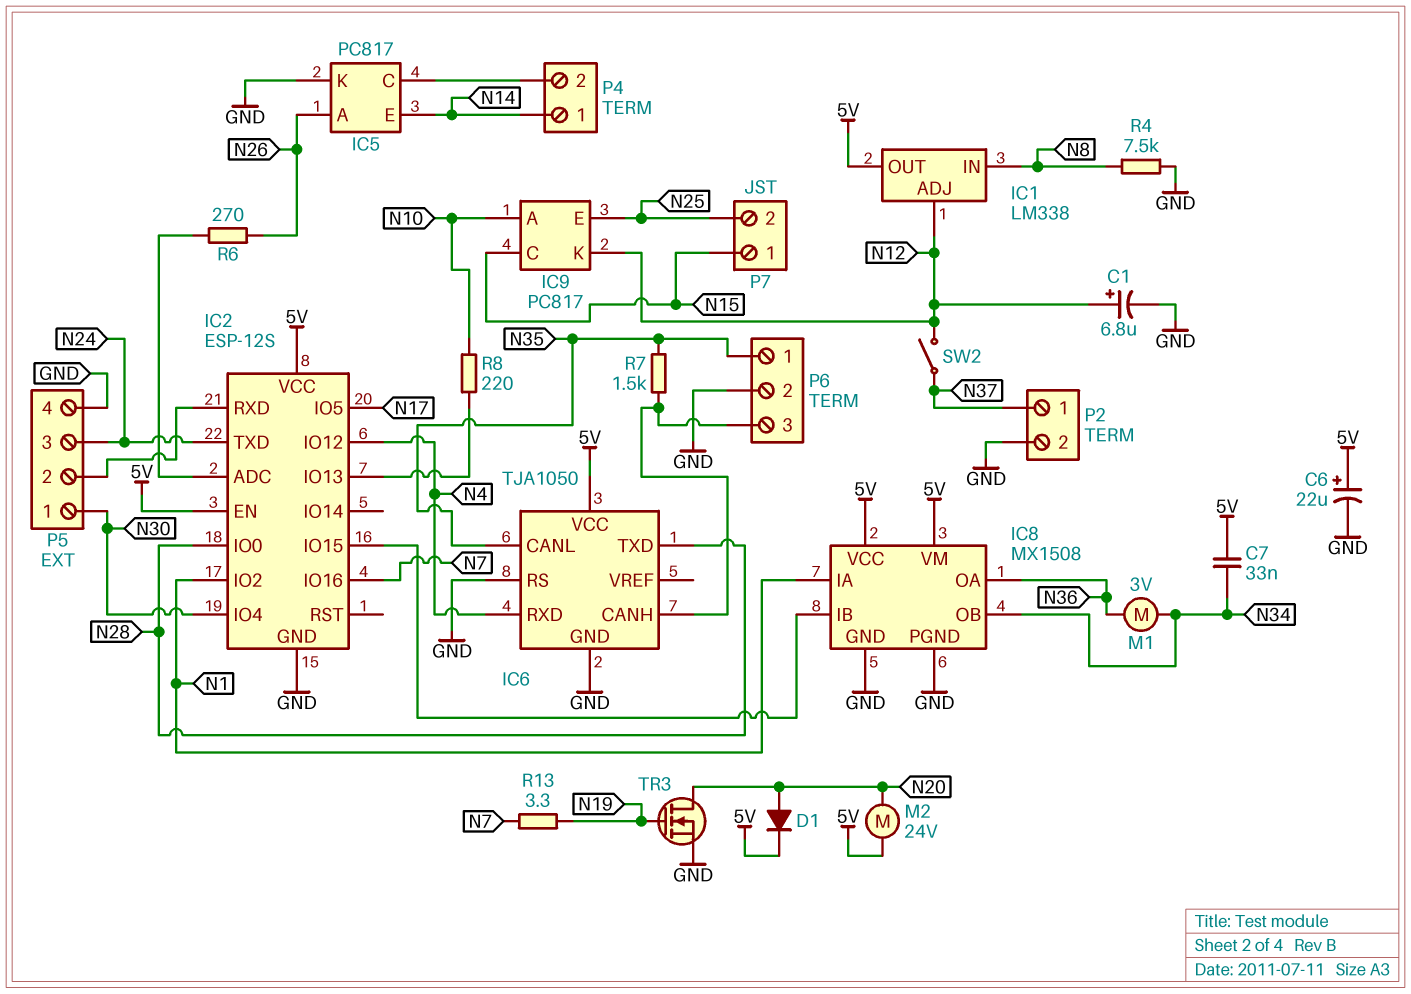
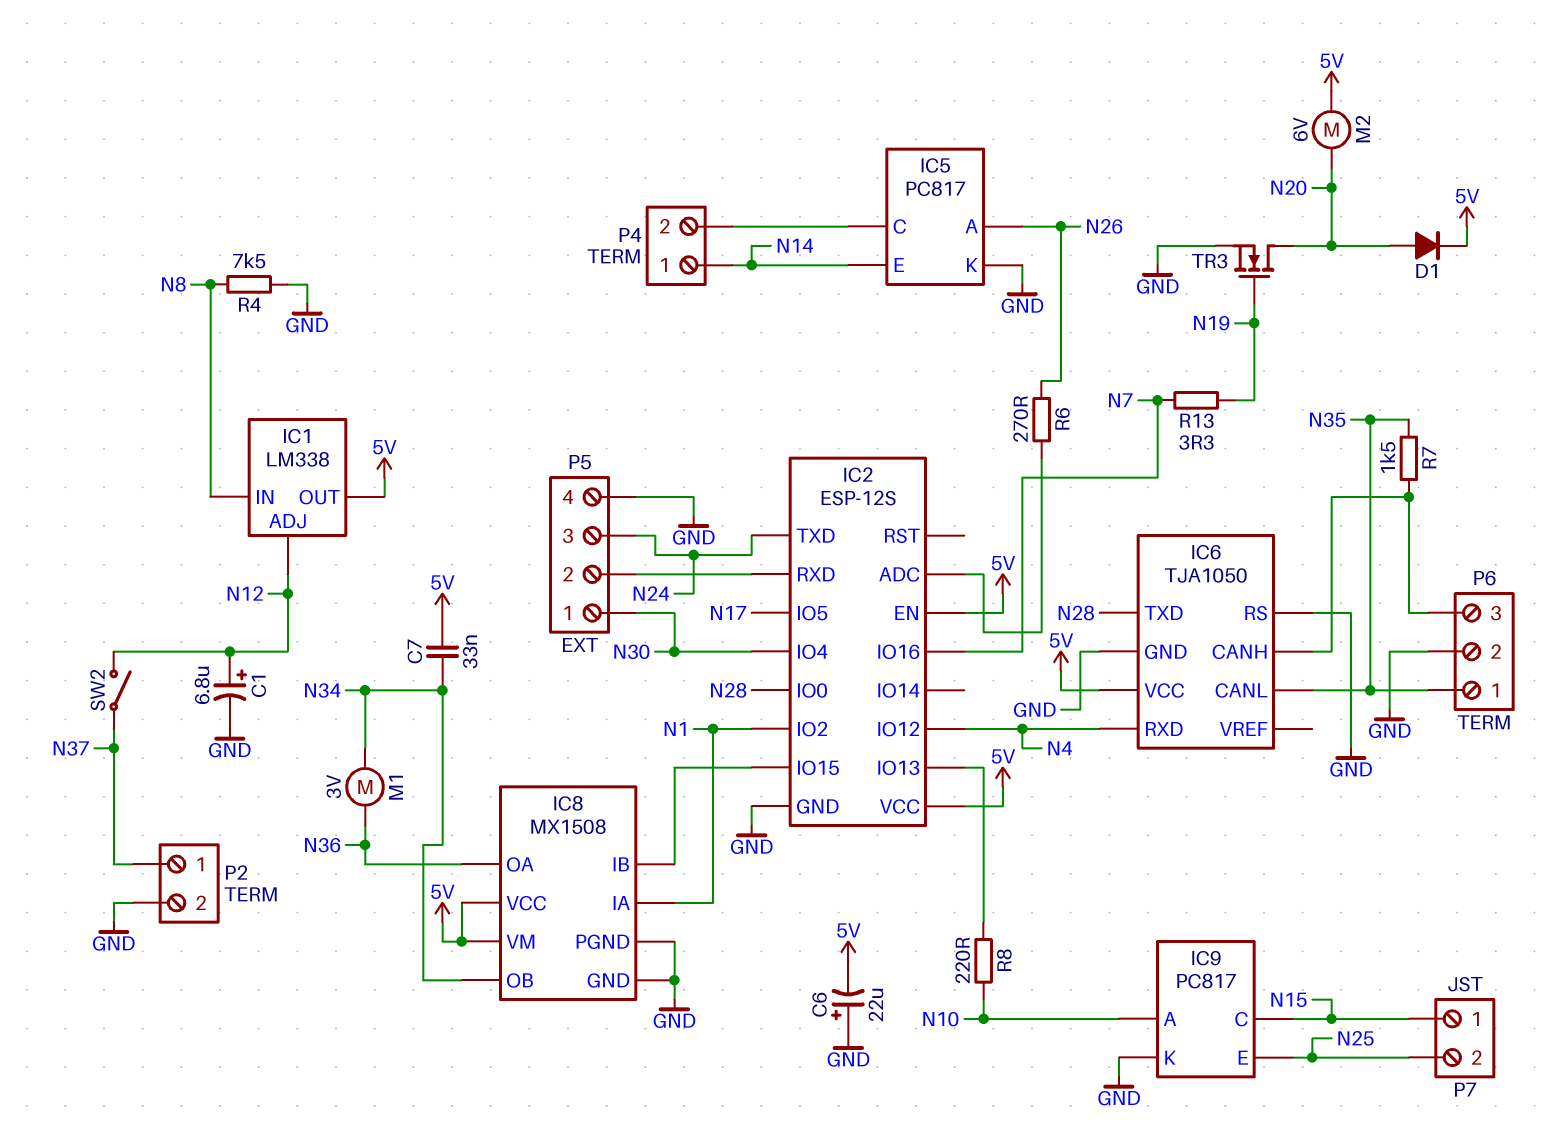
C6: 22uF (plus 5V, minus GND) -> 22uF (plus GND, minus 5V)
IC9 pin K: N12 -> GND
M2: motor 24V (5V, N20) -> motor 6V (5V, N20)

